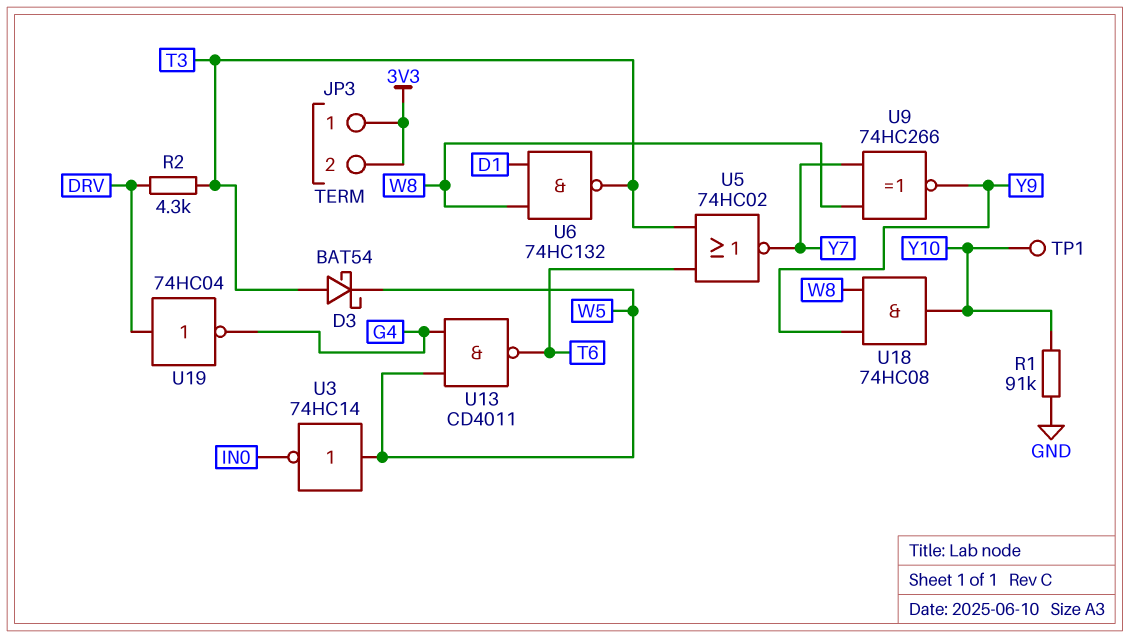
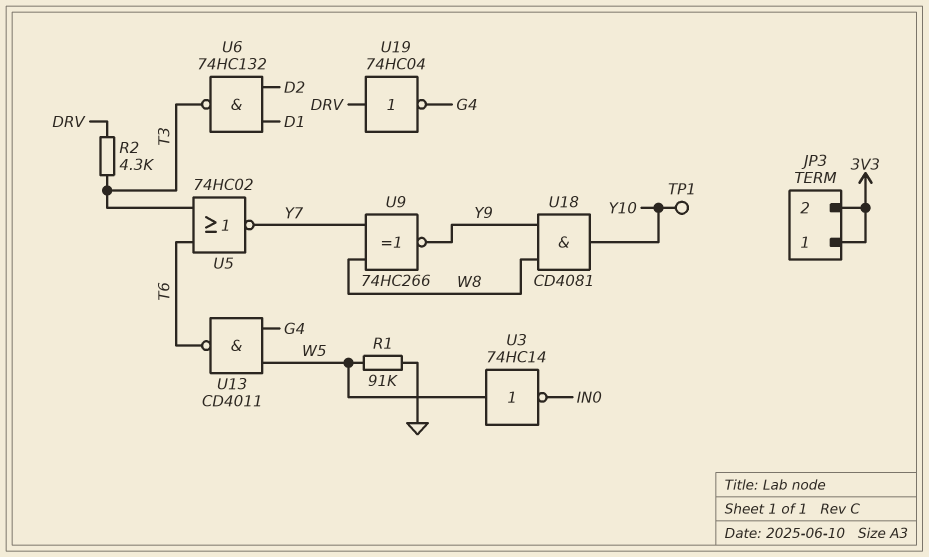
D3: schottky BAT54 (A T3, K W5) -> none
R1: 91k (GND, Y10) -> 91k (GND, W5)
U6: NAND 74HC132 (in D1, in W8, out T3) -> NAND 74HC132 (in D1, in D2, out T3)
U18: AND 74HC08 (in W8, in Y9, out Y10) -> AND CD4081 (in W8, in Y9, out Y10)

